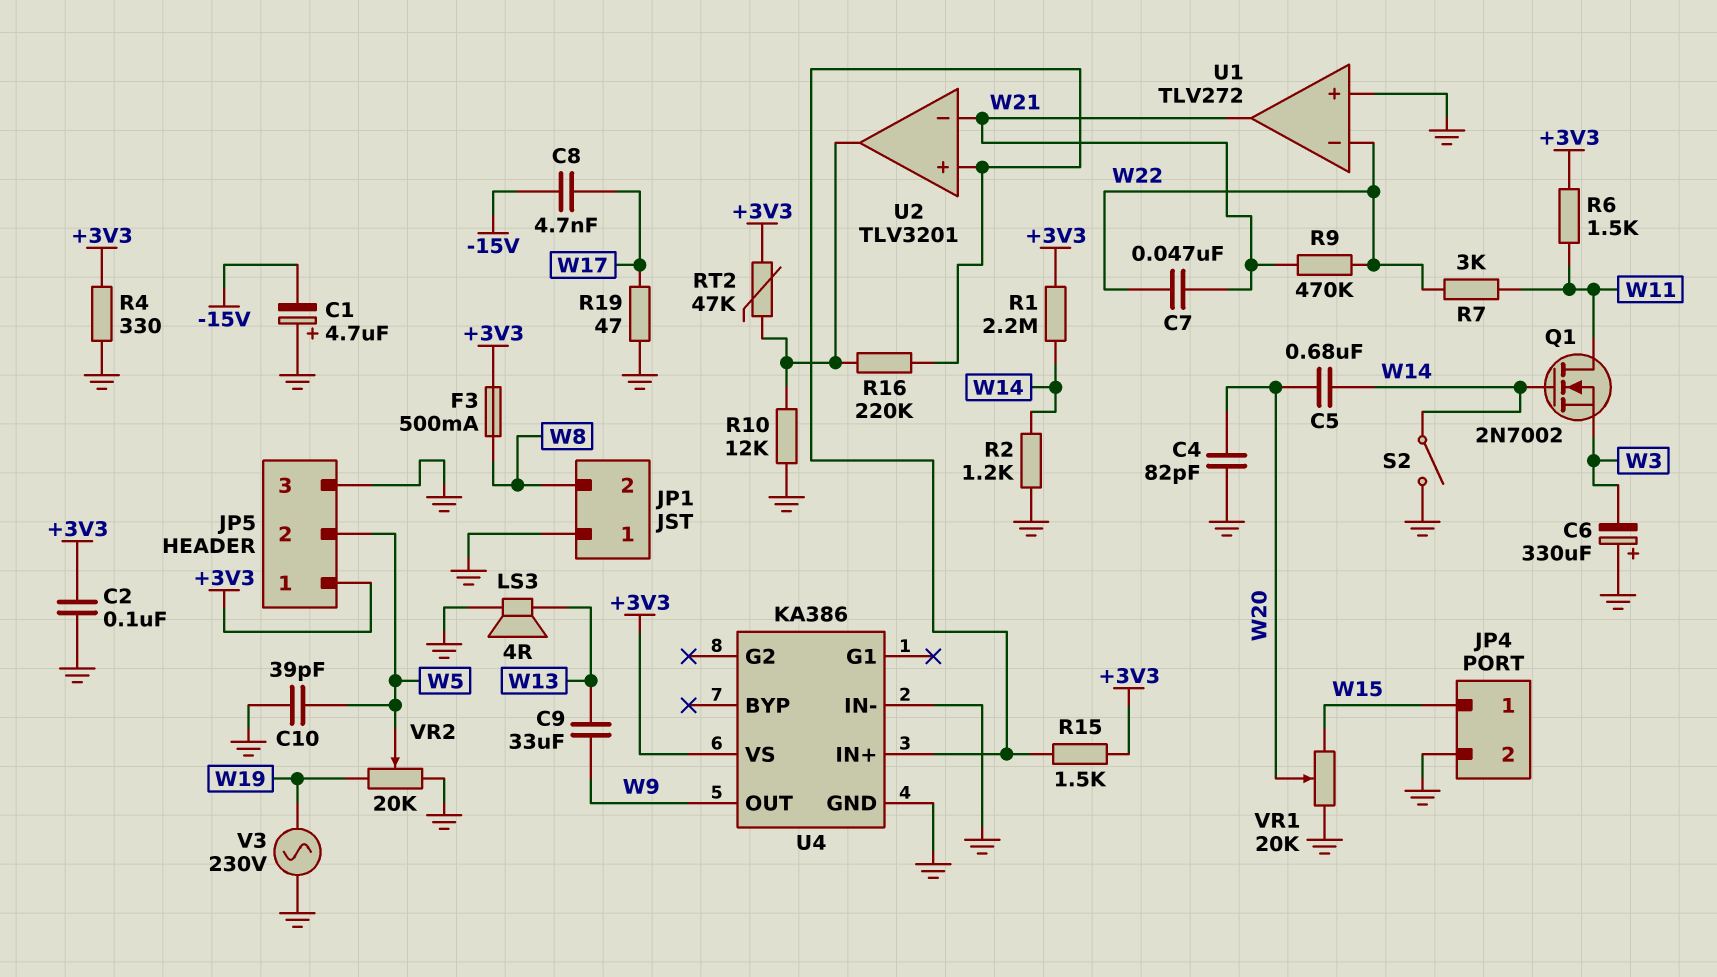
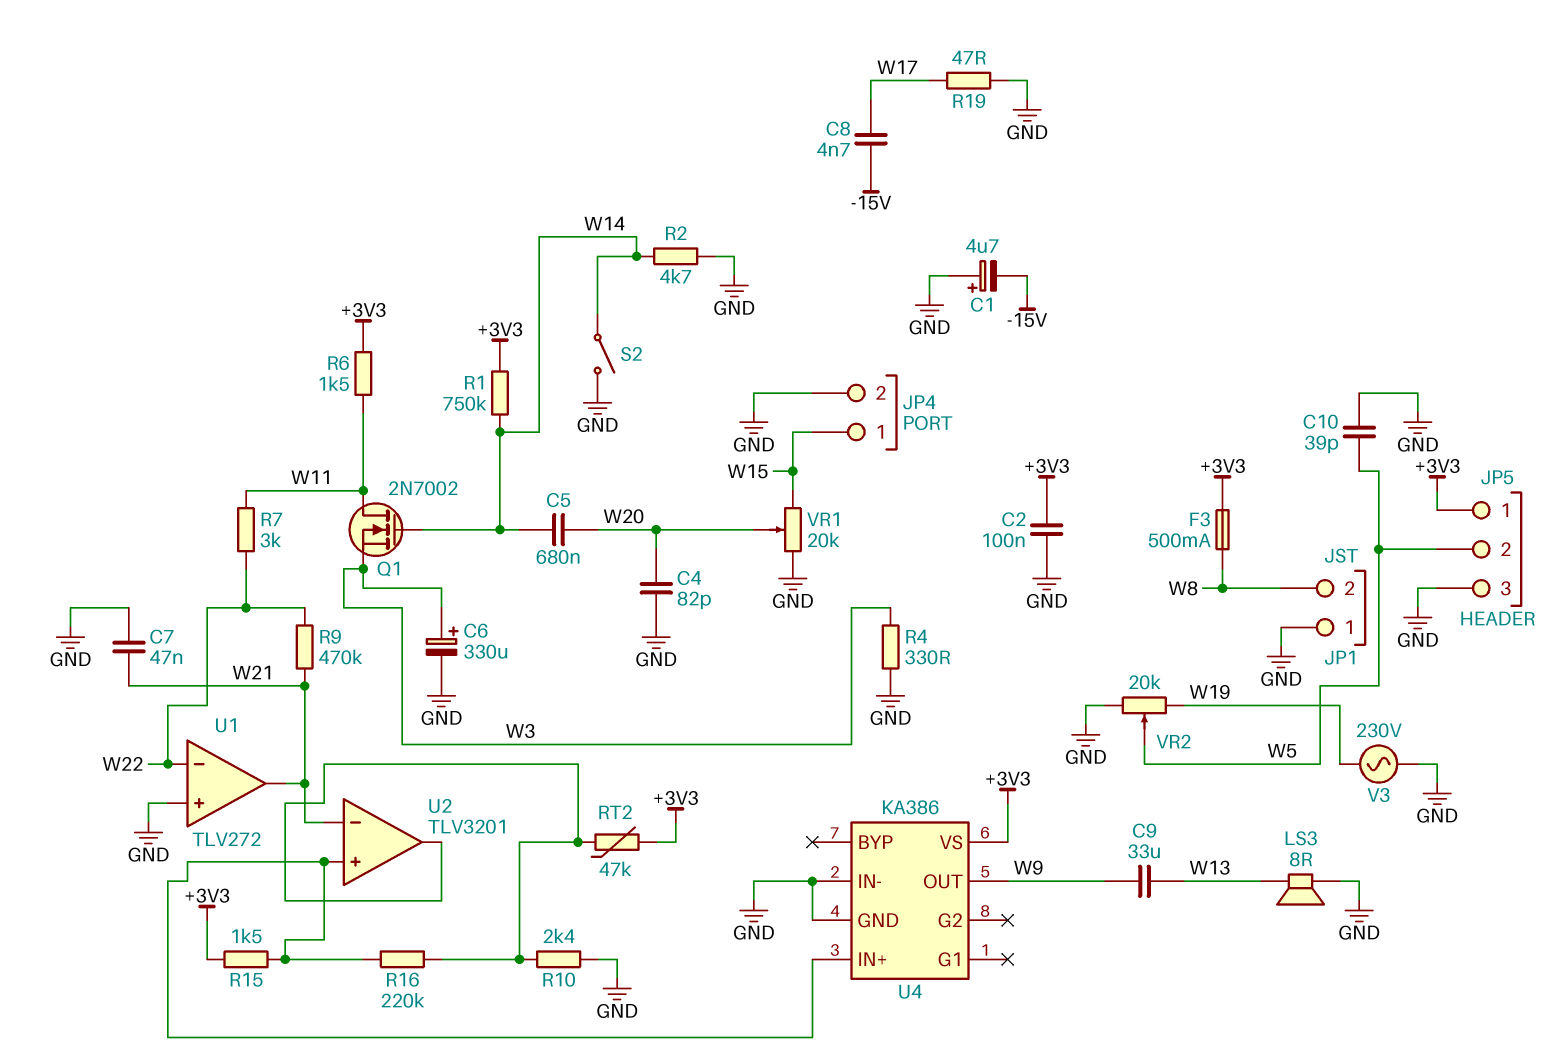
C6: 330uF (plus GND, minus W3) -> 330uF (plus W3, minus GND)
C7: 47nF (W21, W22) -> 47nF (GND, W21)
LS3: speaker 4R (GND, W13) -> speaker 8R (GND, W13)
R1: 2.2M (+3V3, W14) -> 750k (+3V3, W14)
R2: 1.2k (GND, W14) -> 4.7k (GND, W14)
R4: 330 (+3V3, GND) -> 330 (GND, W3)
R10: 12k (GND, U2/out) -> 2.4k (GND, U2/out)

